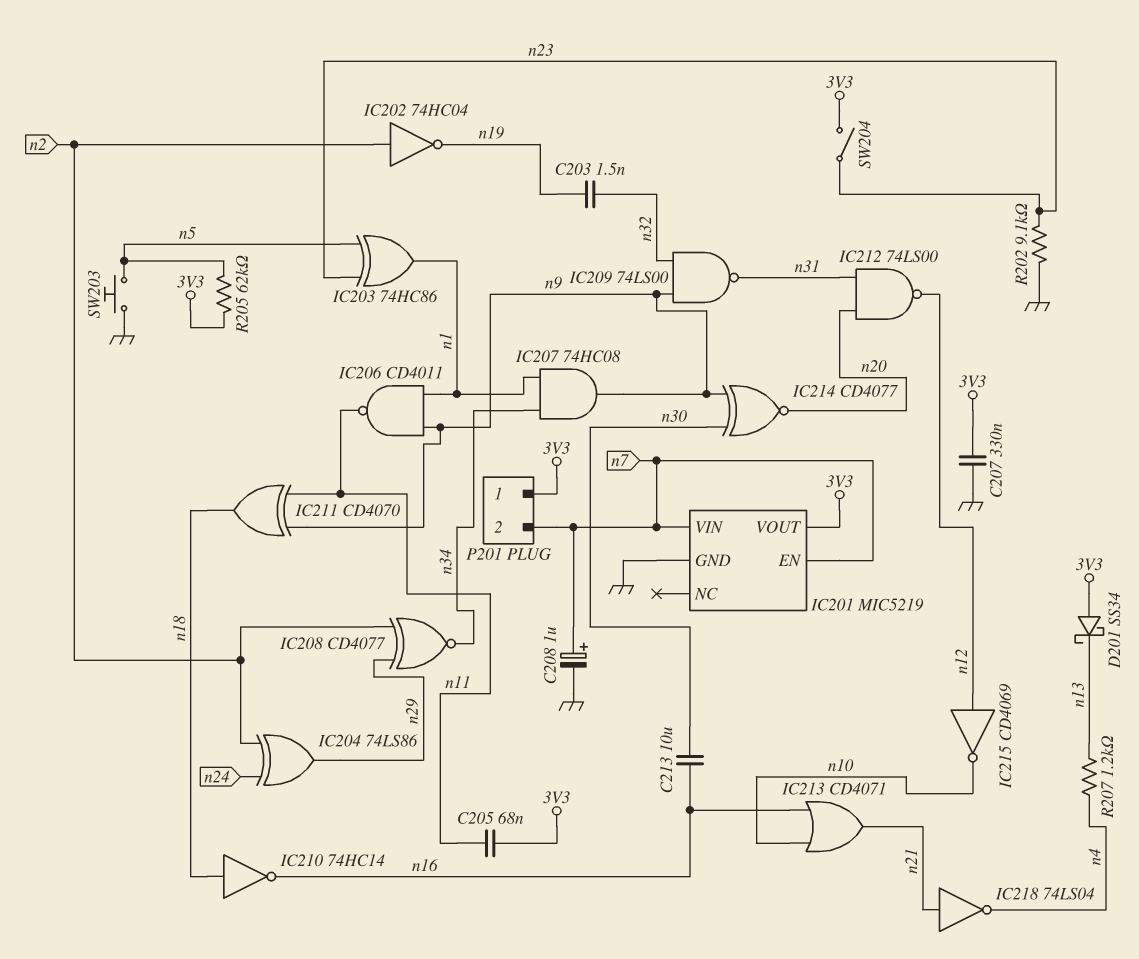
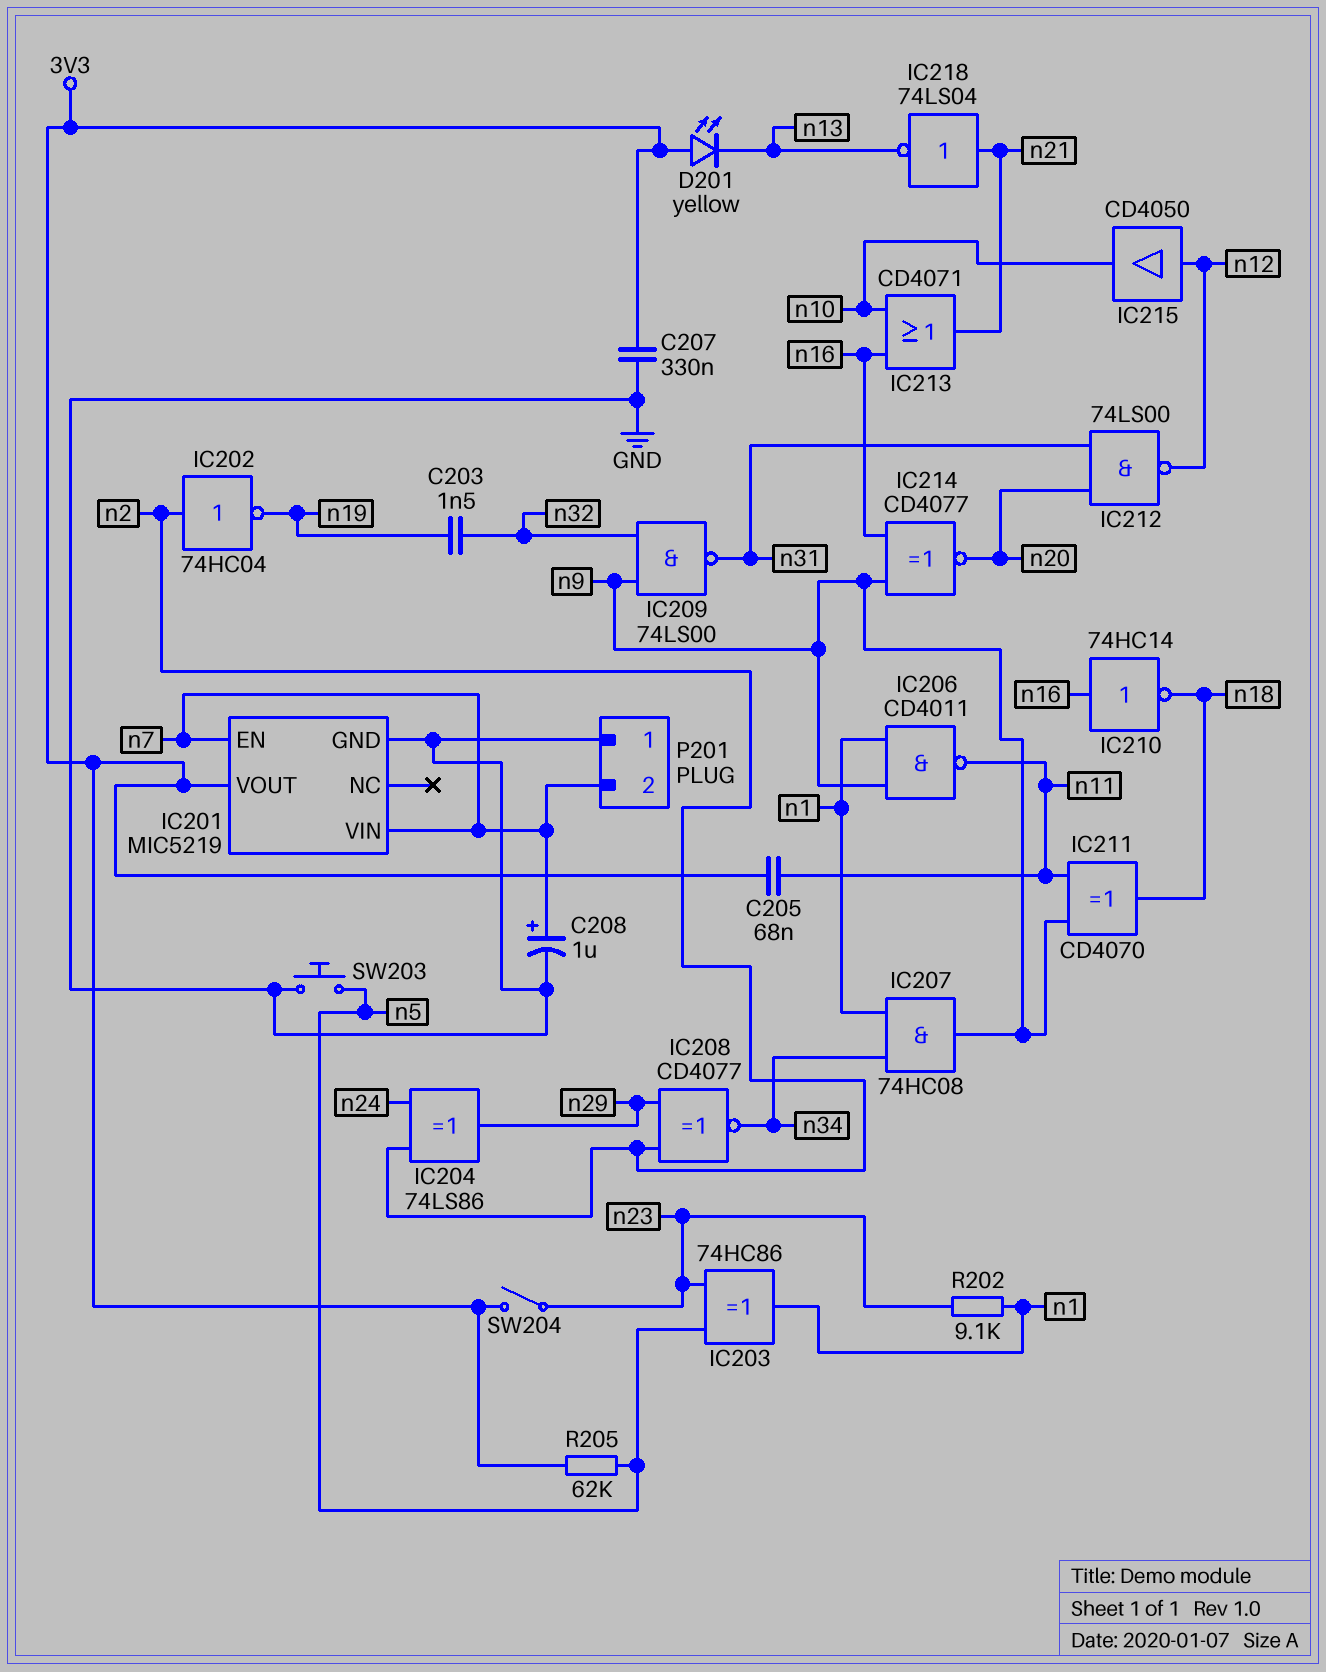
C213: 10uF (n16, n30) -> none
D201: schottky SS34 (A 3V3, K n13) -> LED yellow (A 3V3, K n13)
IC210: NOT 74HC14 (in n18, out n16) -> NOT 74HC14 (in n16, out n18)
IC214: XNOR CD4077 (in n9, in n30, out n20) -> XNOR CD4077 (in n9, in n16, out n20)
IC215: NOT CD4069 (in n12, out n10) -> buffer CD4050 (in n12, out n10)
IC218: NOT 74LS04 (in n21, out n4) -> NOT 74LS04 (in n21, out n13)
P201 pin 1: 3V3 -> GND
R202: 9.1k (GND, n23) -> 9.1k (n1, n23)
R207: 1.2k (n4, n13) -> none

